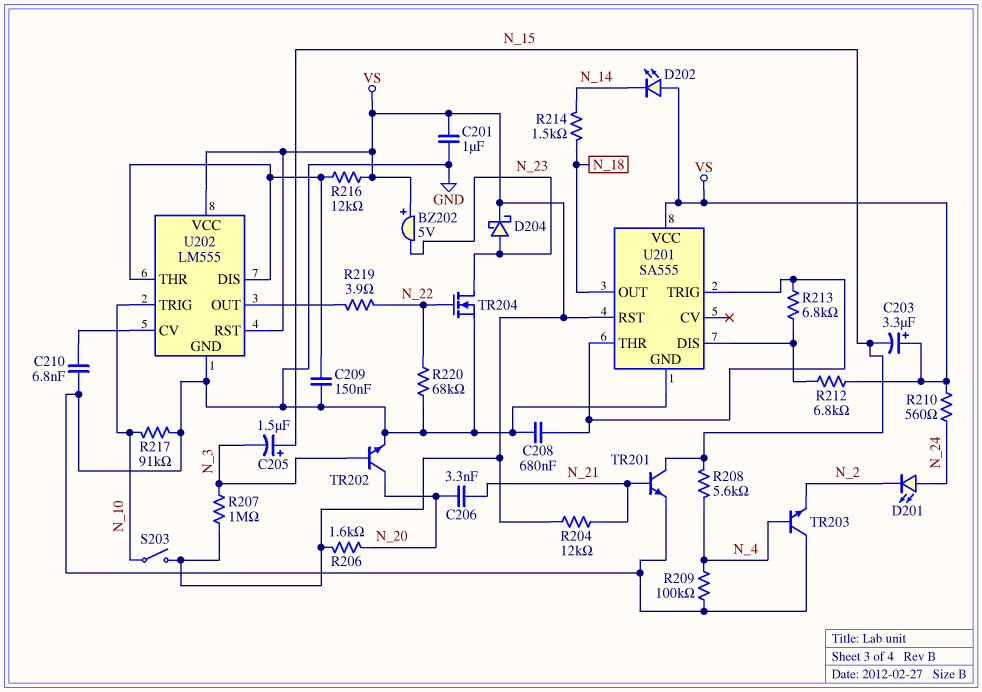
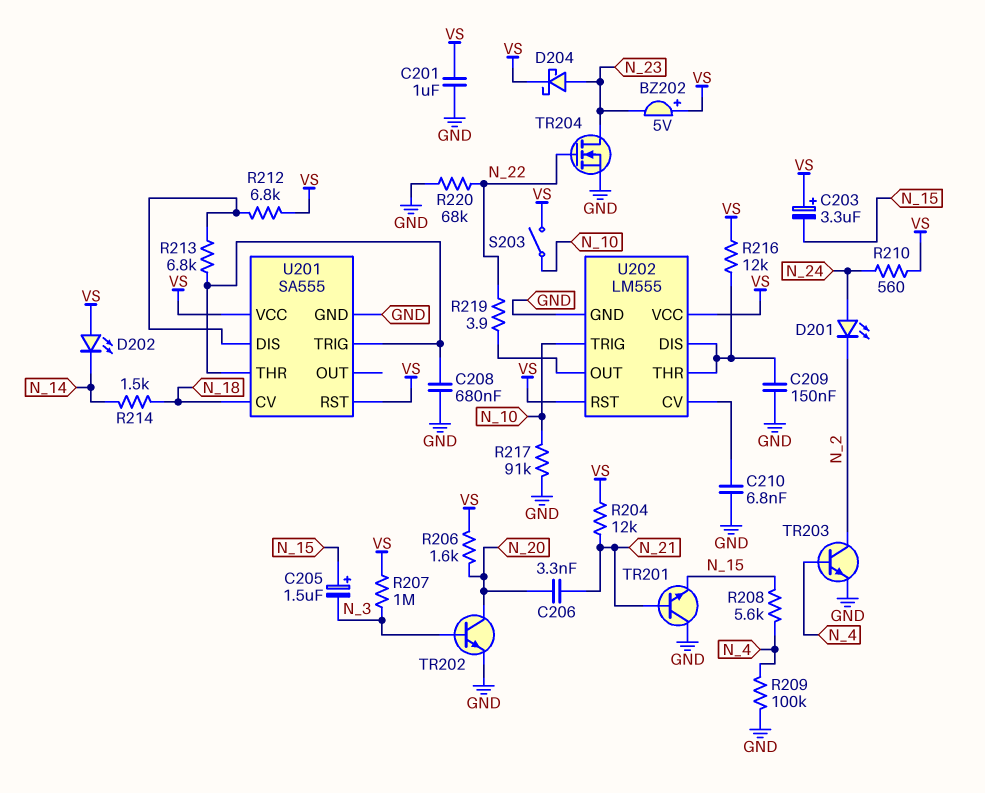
TR201: NPN (B N_21, C N_15, E GND) -> NPN (B N_21, C GND, E N_15)
TR203: NPN (B N_4, C GND, E N_2) -> NPN (B N_4, C N_2, E GND)
U201 pin CV: none -> N_18
U201 pin OUT: N_18 -> none

